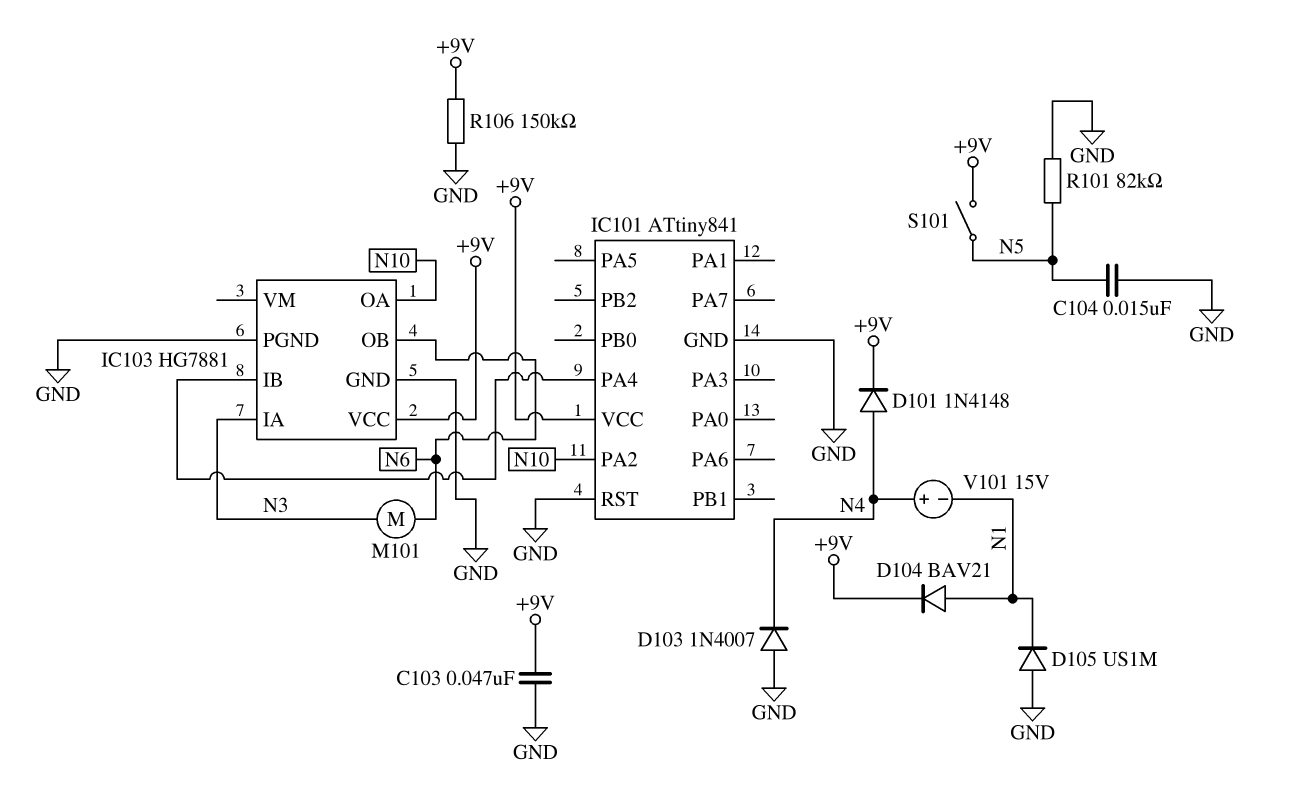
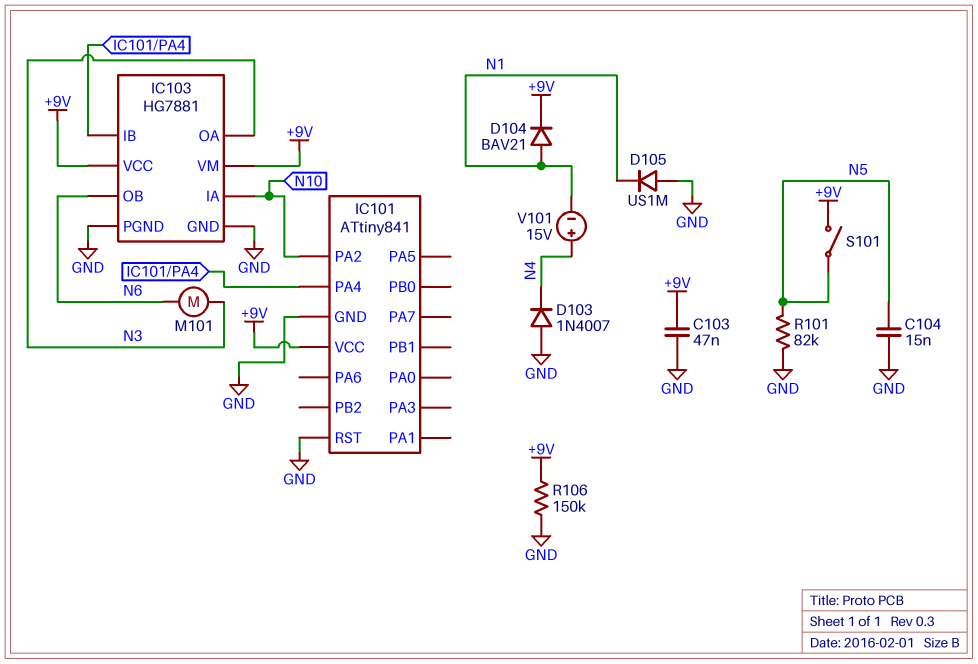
D101: diode 1N4148 (A N4, K +9V) -> none
IC103 pin IA: N3 -> N10
IC103 pin OA: N10 -> N3
IC103 pin VM: none -> +9V

